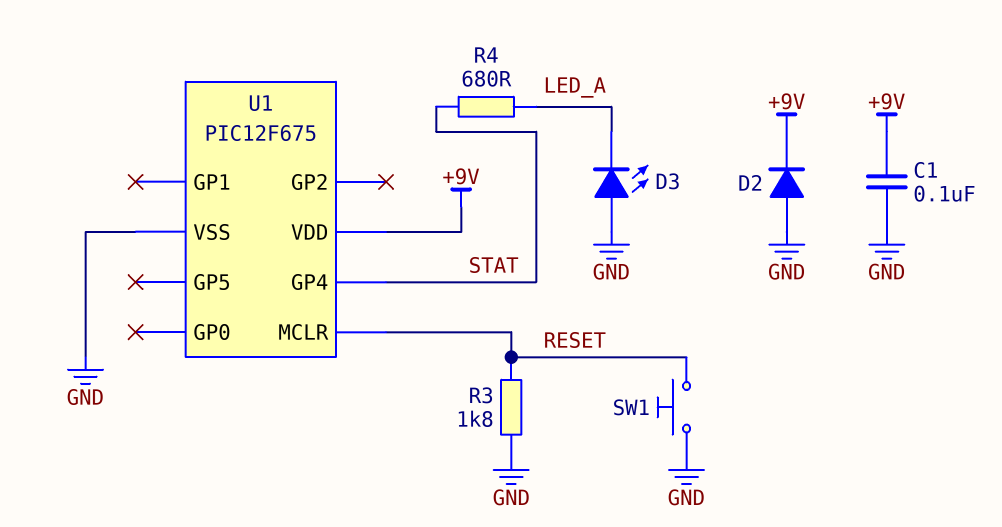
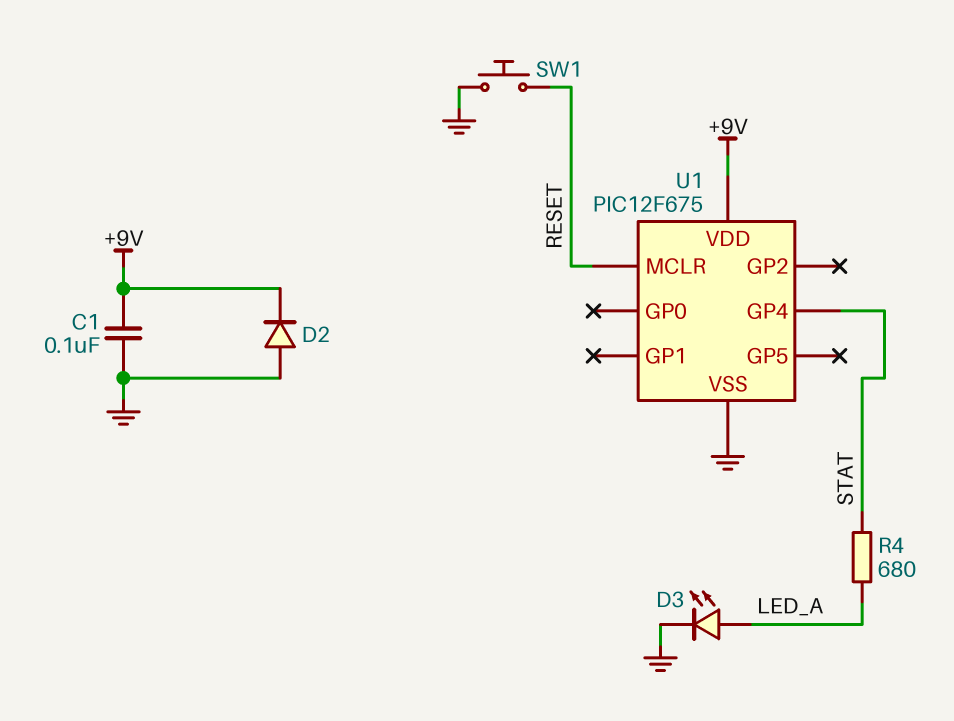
D3: LED (A GND, K LED_A) -> LED (A LED_A, K GND)
R3: 1.8k (GND, RESET) -> none

